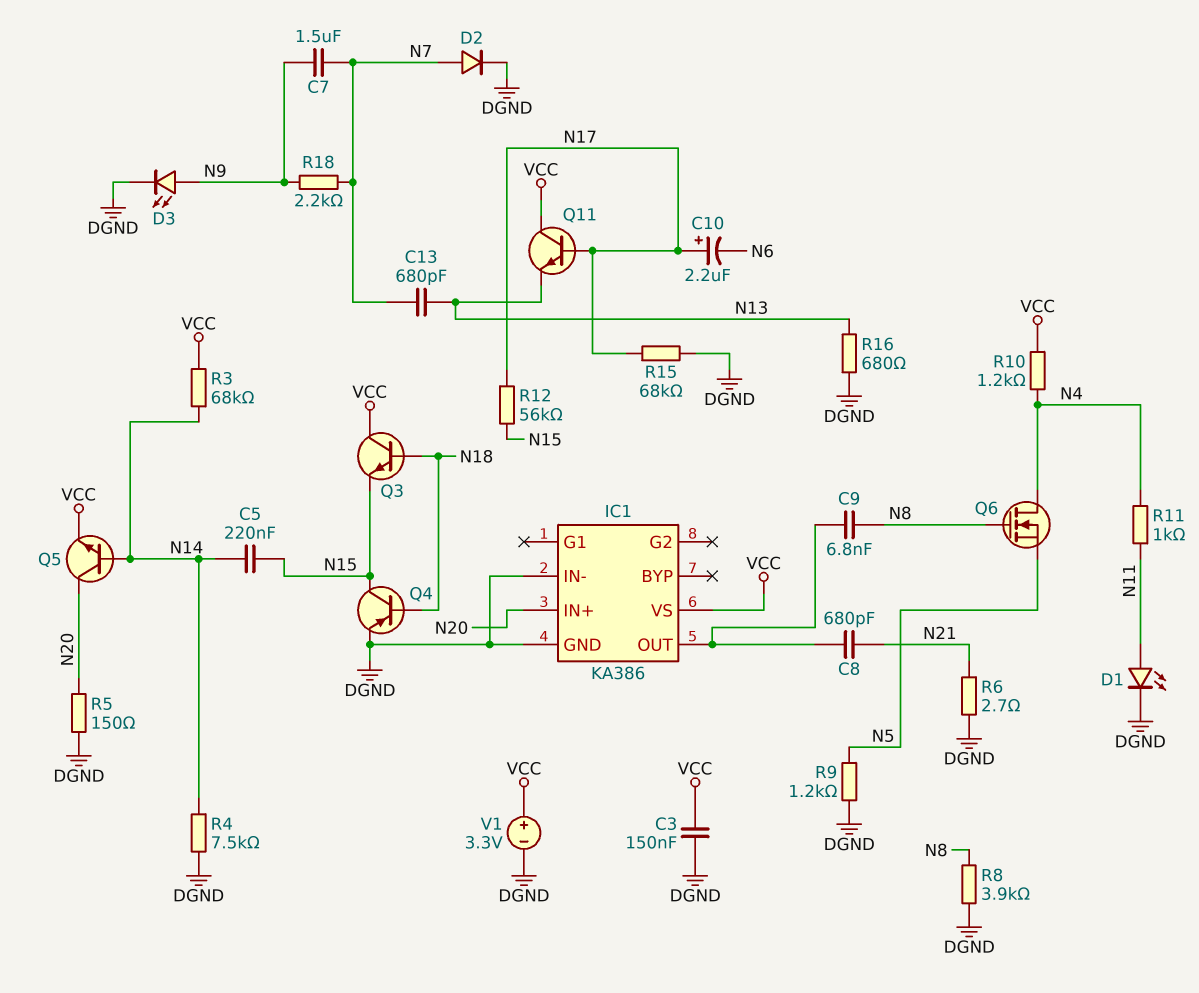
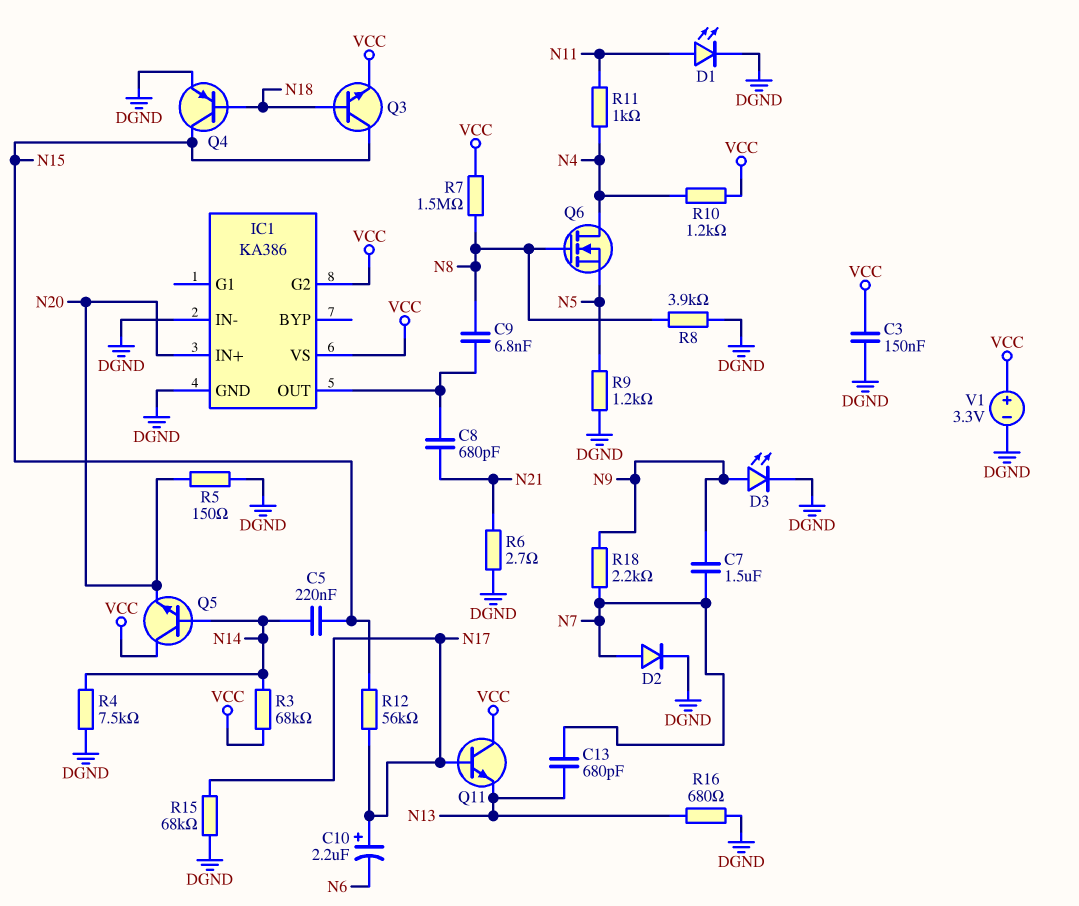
IC1 pin G2: none -> VCC
Q3: NPN (B N18, C VCC, E N15) -> NPN (B N18, C N15, E VCC)
Q5: NPN (B N14, C N20, E VCC) -> NPN (B N14, C VCC, E N20)
R7: none -> 1.5M (N8, VCC)

